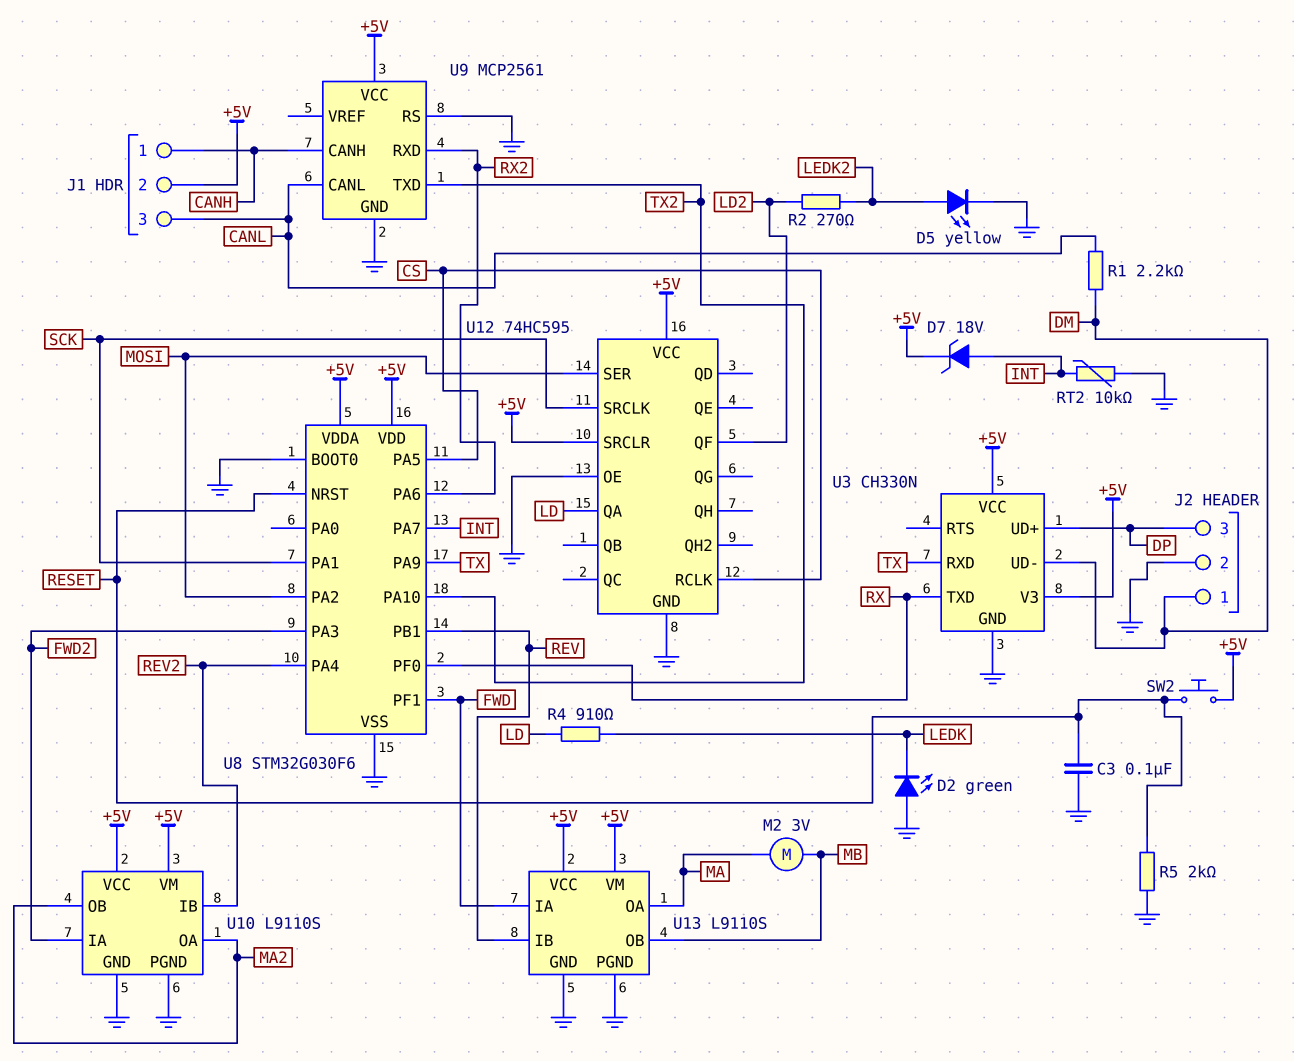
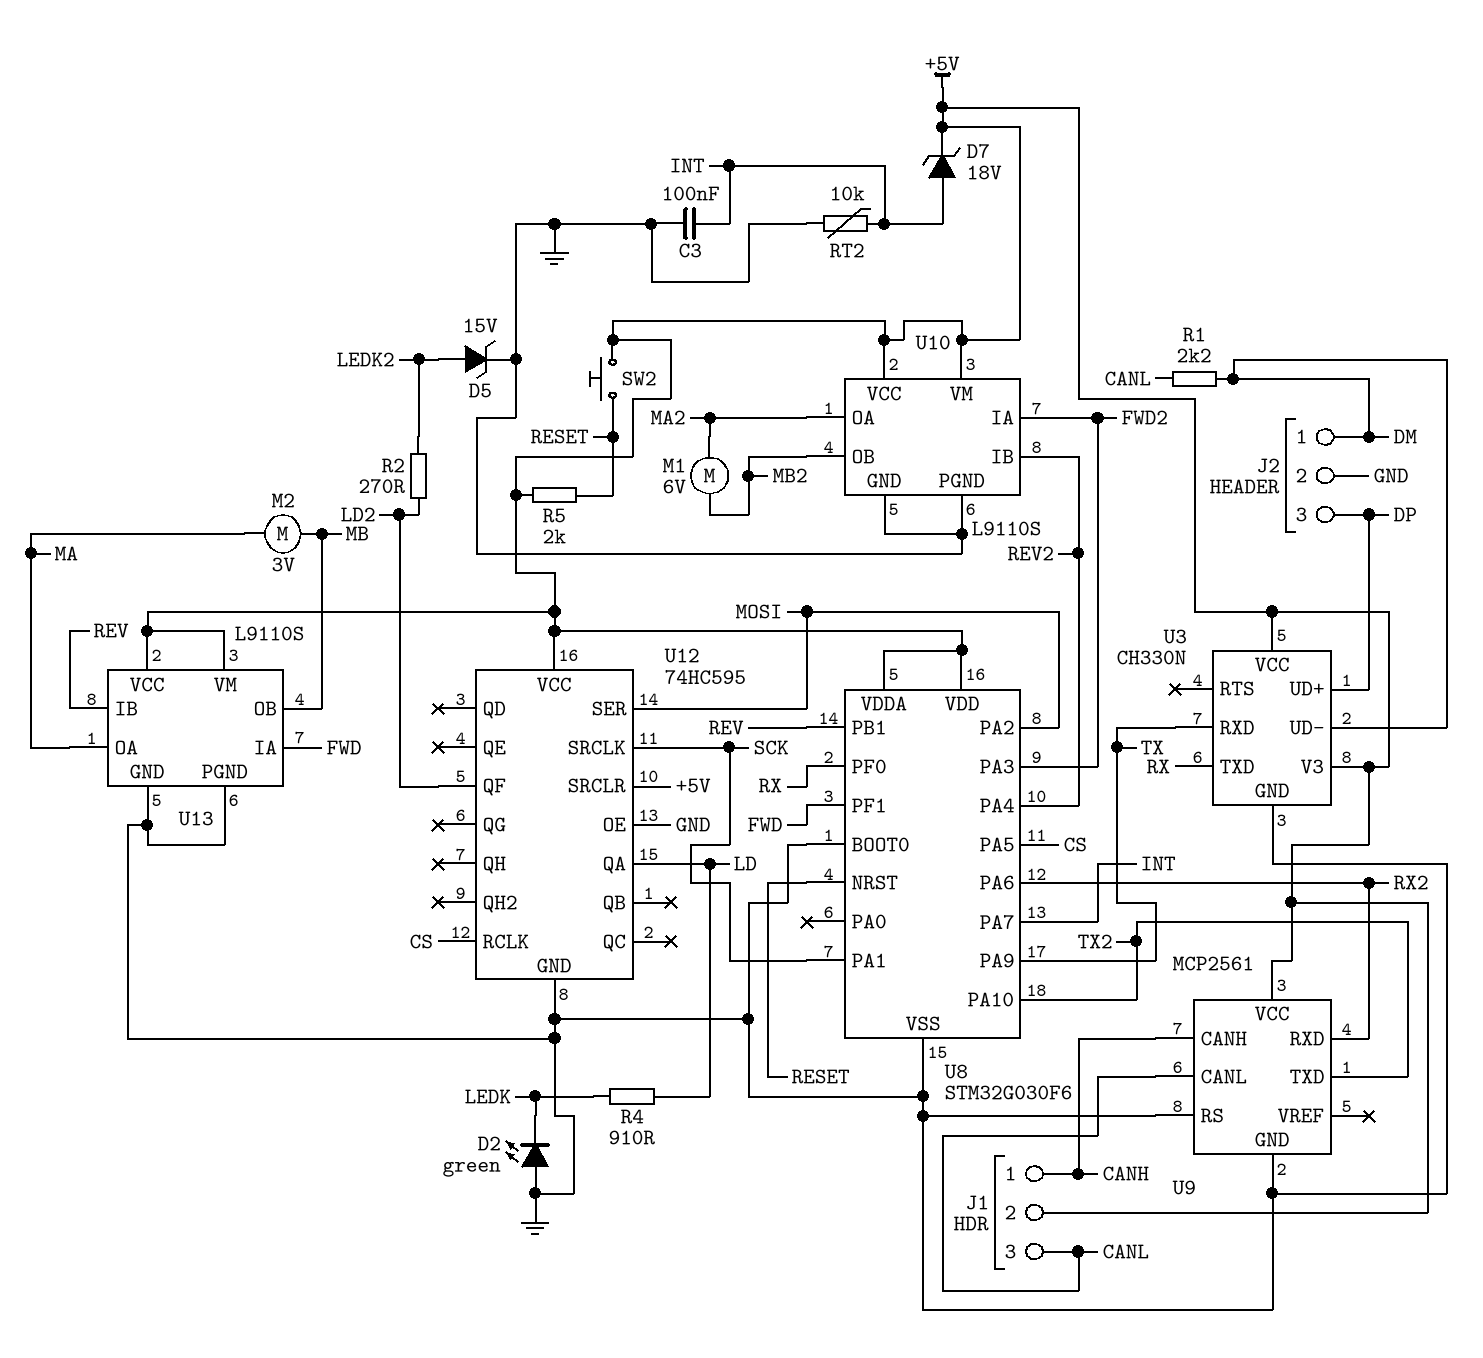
C3: 100nF (GND, RESET) -> 100nF (GND, INT)
D5: LED yellow (A LEDK2, K GND) -> zener 15V (A LEDK2, K GND)
M1: none -> motor 6V (MA2, MB2)
R5: 2k (GND, RESET) -> 2k (+5V, RESET)
U10 pin OB: MA2 -> MB2

